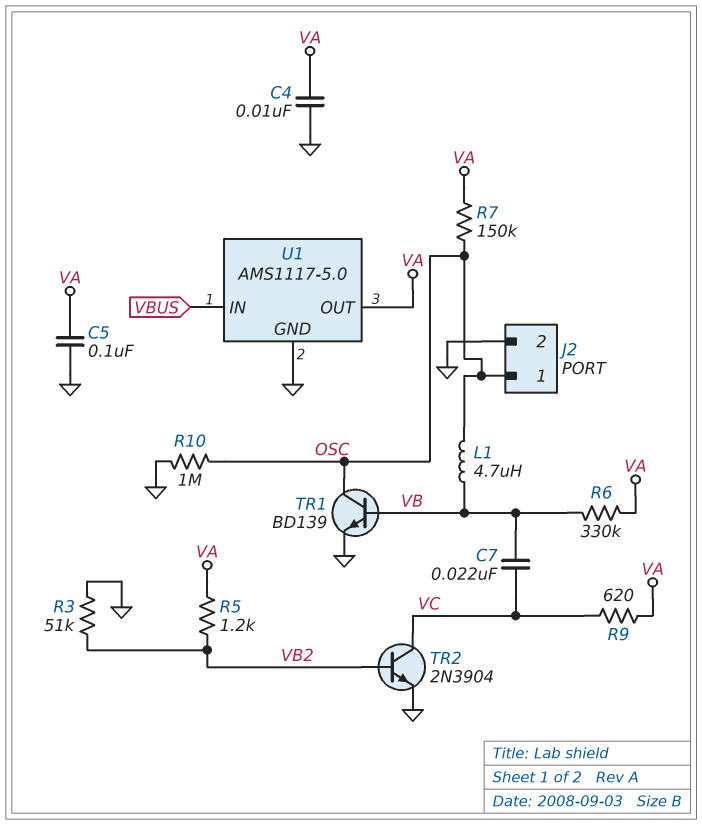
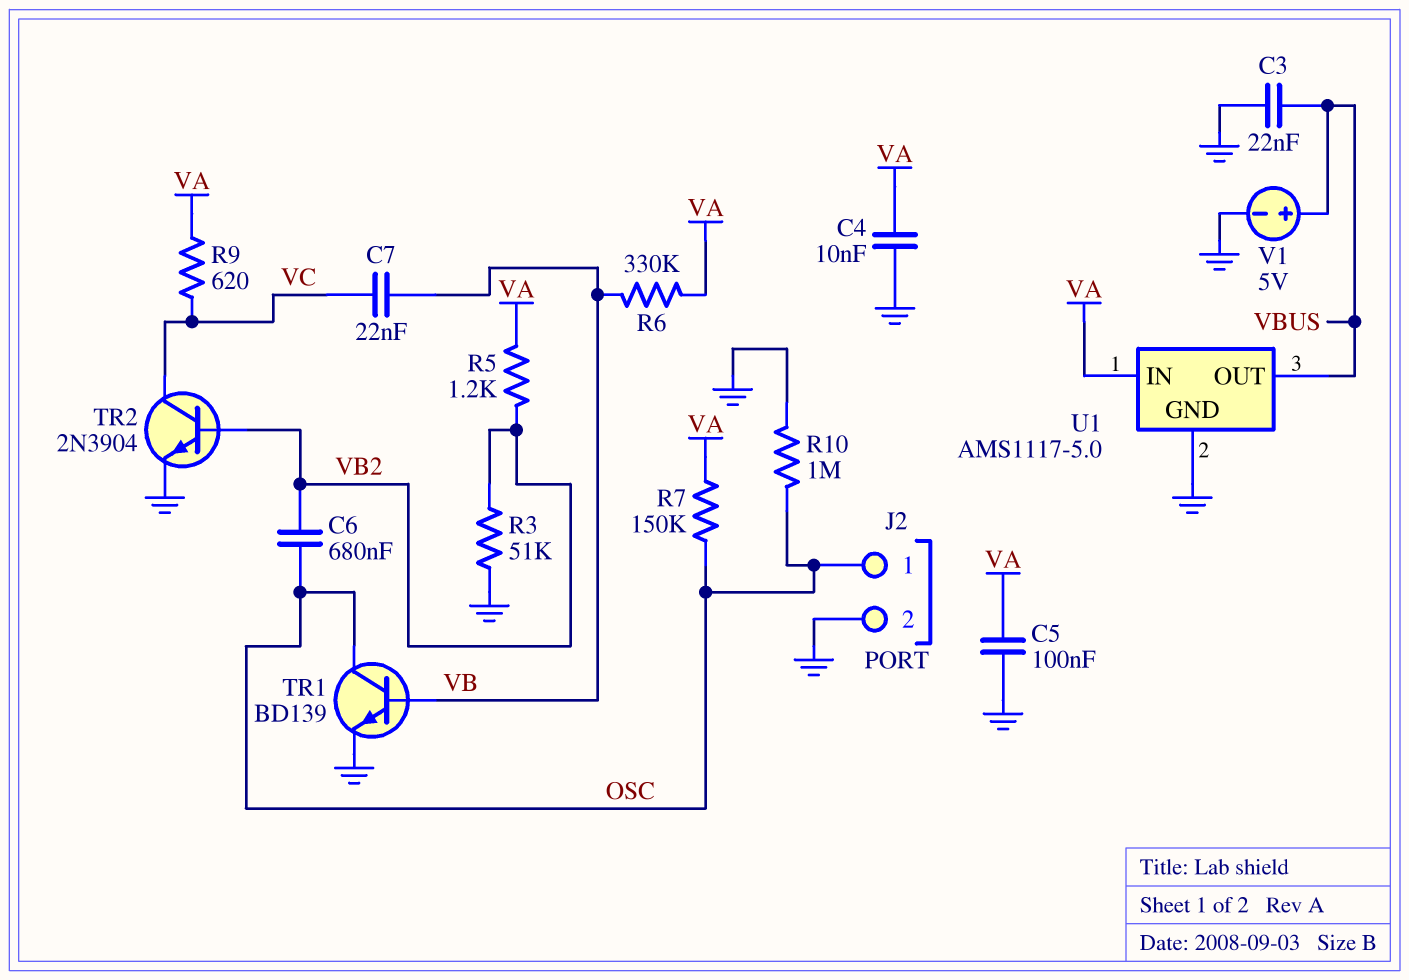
C3: none -> 22nF (GND, VBUS)
C6: none -> 680nF (OSC, VB2)
L1: 4.7uH (OSC, VB) -> none
U1 pin IN: VBUS -> VA
U1 pin OUT: VA -> VBUS
V1: none -> 5V (plus VBUS, minus GND)

